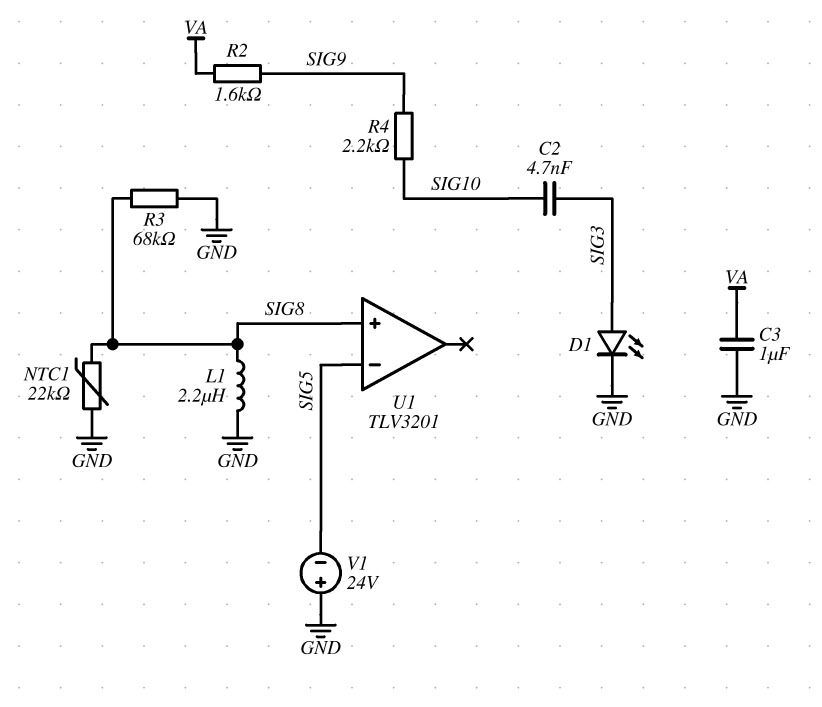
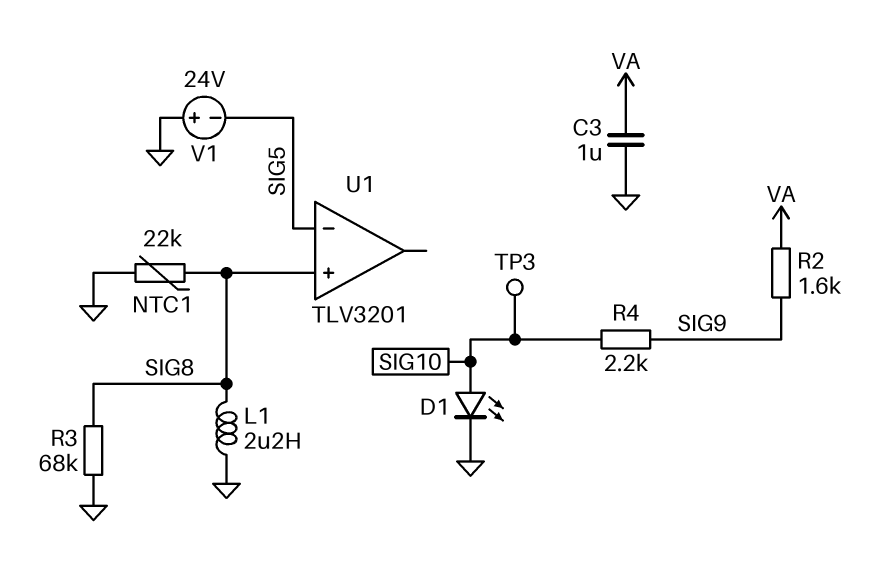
C2: 4.7nF (SIG3, SIG10) -> none
D1: LED (A SIG3, K GND) -> LED (A SIG10, K GND)
TP3: none -> test point (SIG10)

